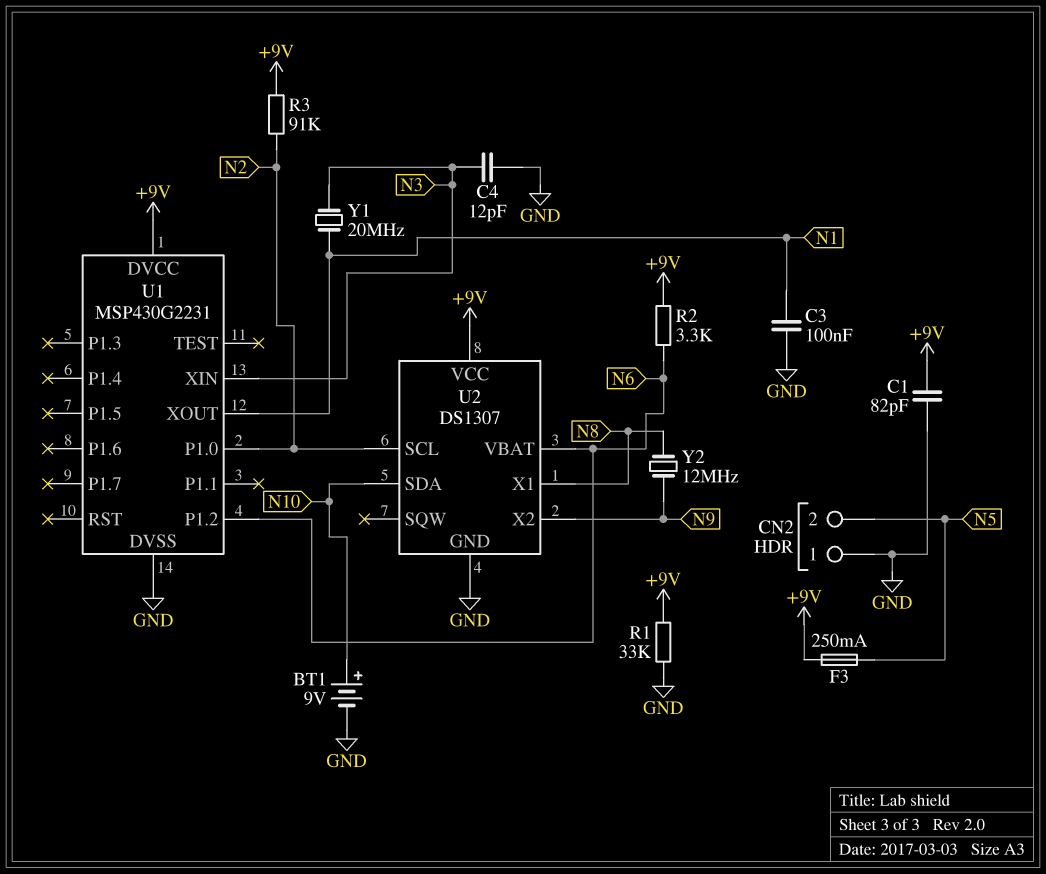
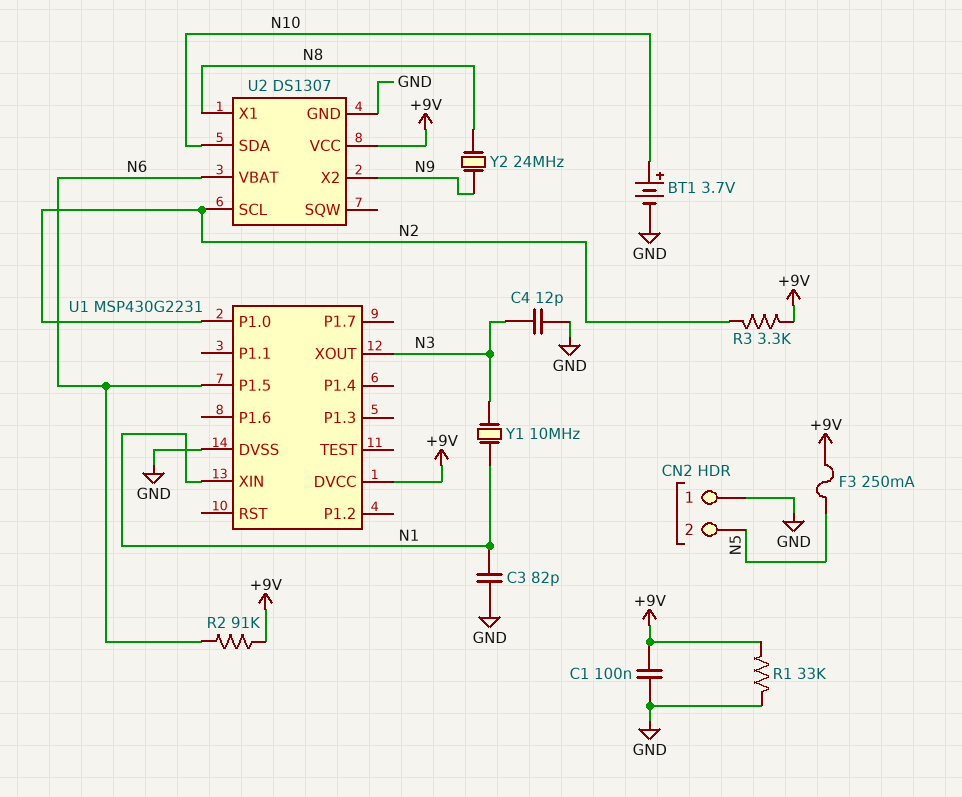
BT1: 9V (plus N10, minus GND) -> 3.7V (plus N10, minus GND)
C1: 82pF (+9V, GND) -> 100nF (+9V, GND)
C3: 100nF (GND, N1) -> 82pF (GND, N1)
R2: 3.3k (+9V, N6) -> 91k (+9V, N6)
R3: 91k (+9V, N2) -> 3.3k (+9V, N2)
U1 pin P1.2: N6 -> none
U1 pin P1.5: none -> N6
U1 pin XIN: N3 -> N1
U1 pin XOUT: N1 -> N3
Y1: 20MHz (N1, N3) -> 10MHz (N1, N3)
Y2: 12MHz (N8, N9) -> 24MHz (N8, N9)

